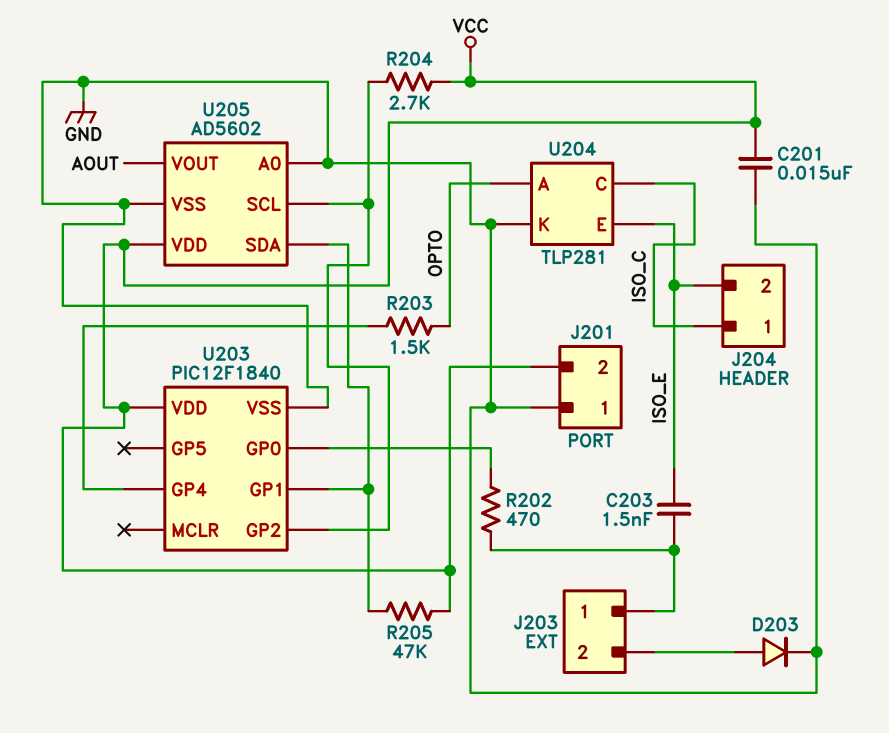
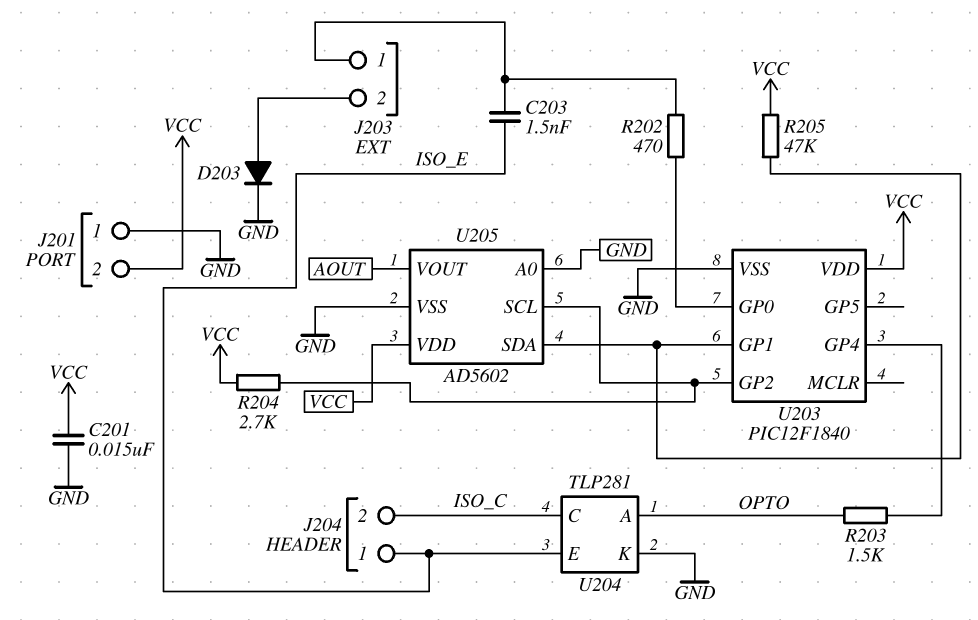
J204 pin 1: ISO_C -> ISO_E
J204 pin 2: ISO_E -> ISO_C

